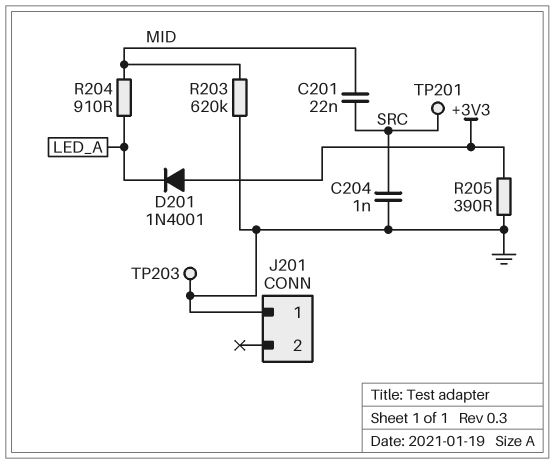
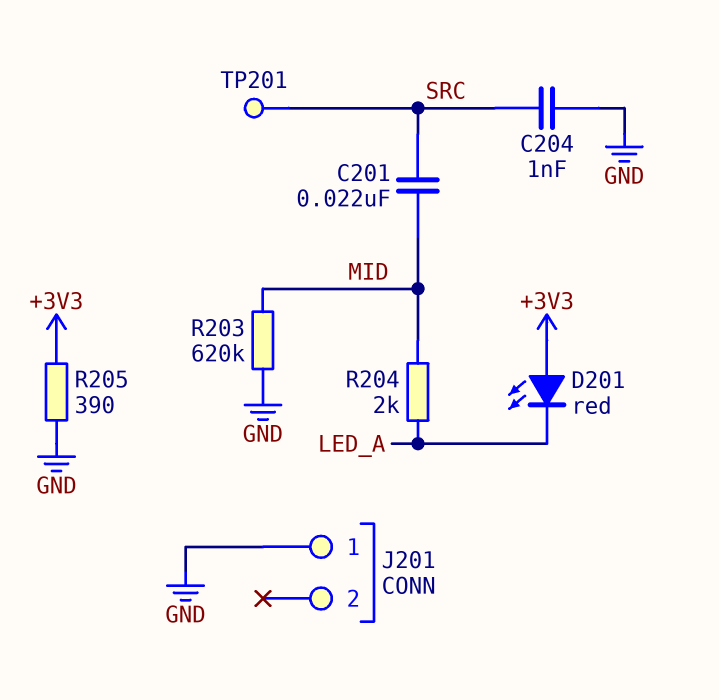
D201: diode 1N4001 (A +3V3, K LED_A) -> LED red (A +3V3, K LED_A)
R204: 910 (LED_A, MID) -> 2k (LED_A, MID)
TP203: test point (GND) -> none

